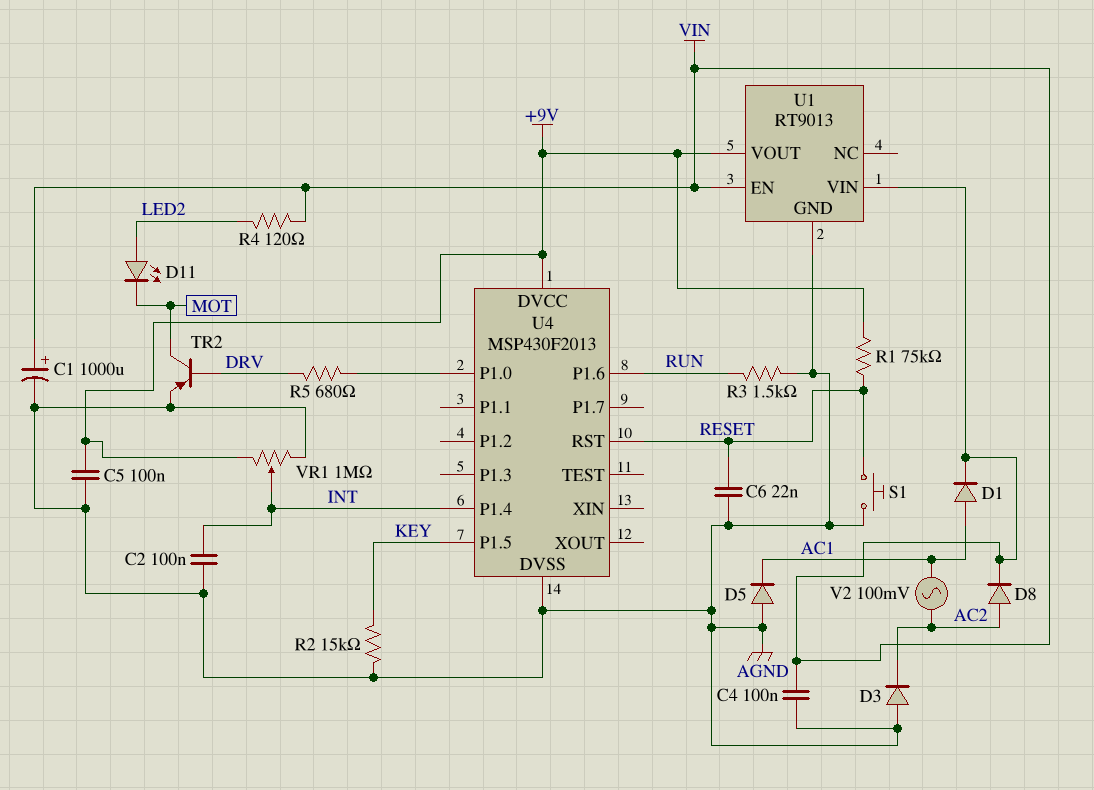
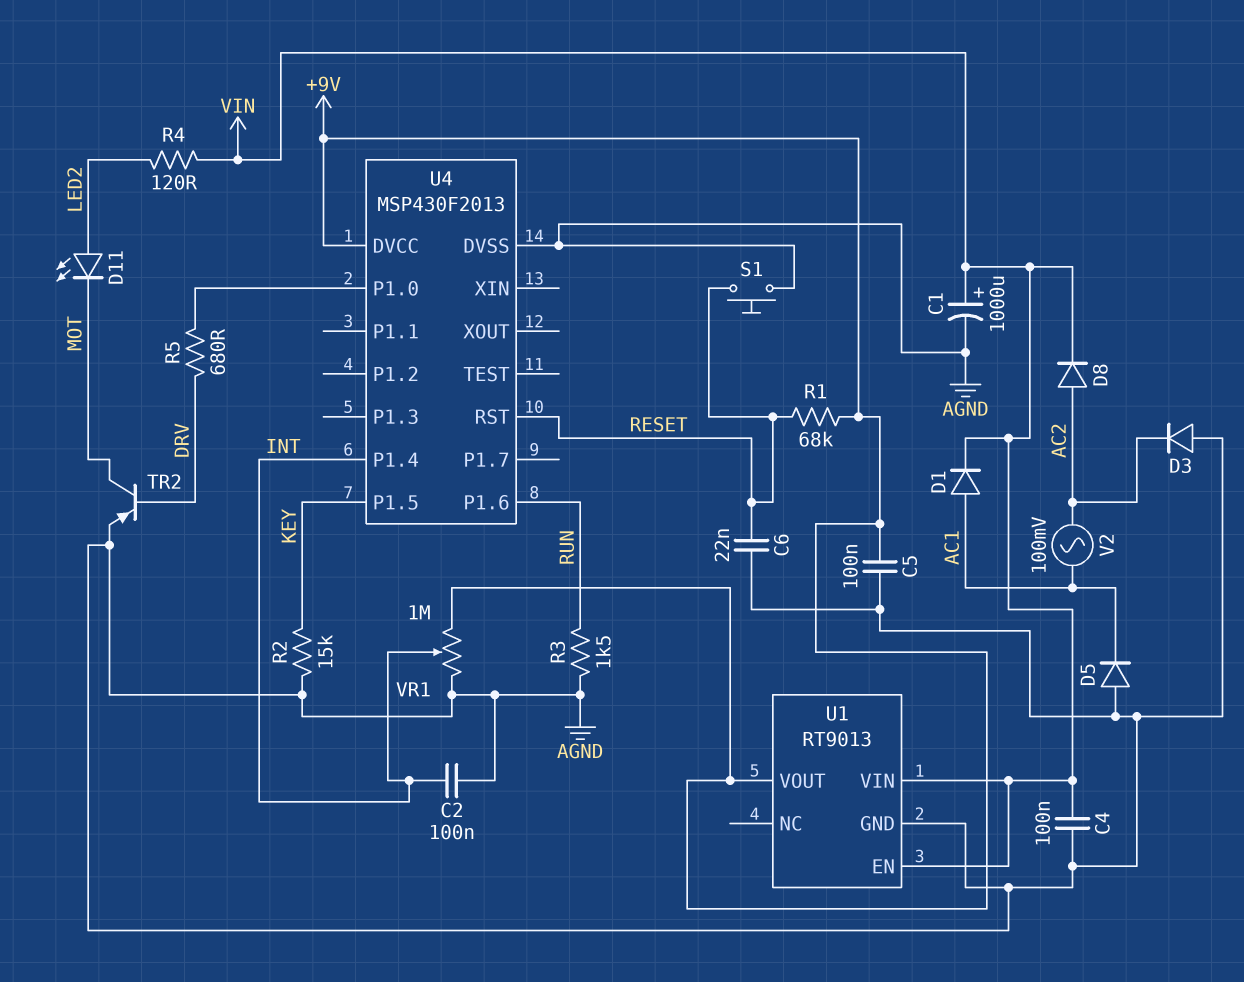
R1: 75k (+9V, RESET) -> 68k (+9V, RESET)

